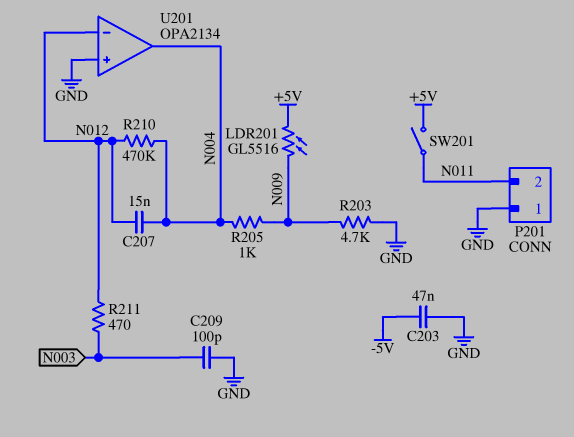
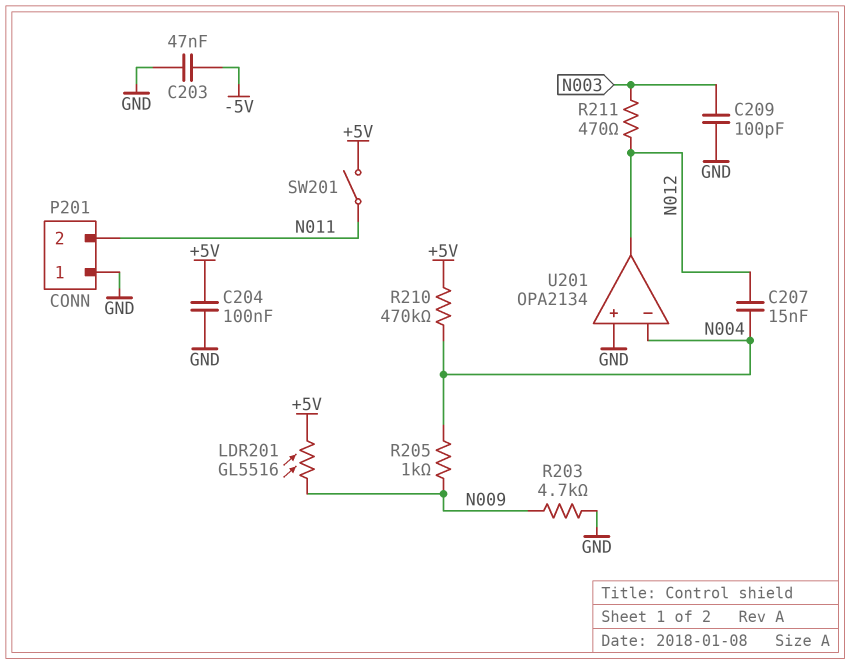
C204: none -> 100nF (+5V, GND)
R210: 470k (N004, N012) -> 470k (+5V, N004)
U201 pin in-: N012 -> N004
U201 pin out: N004 -> N012

